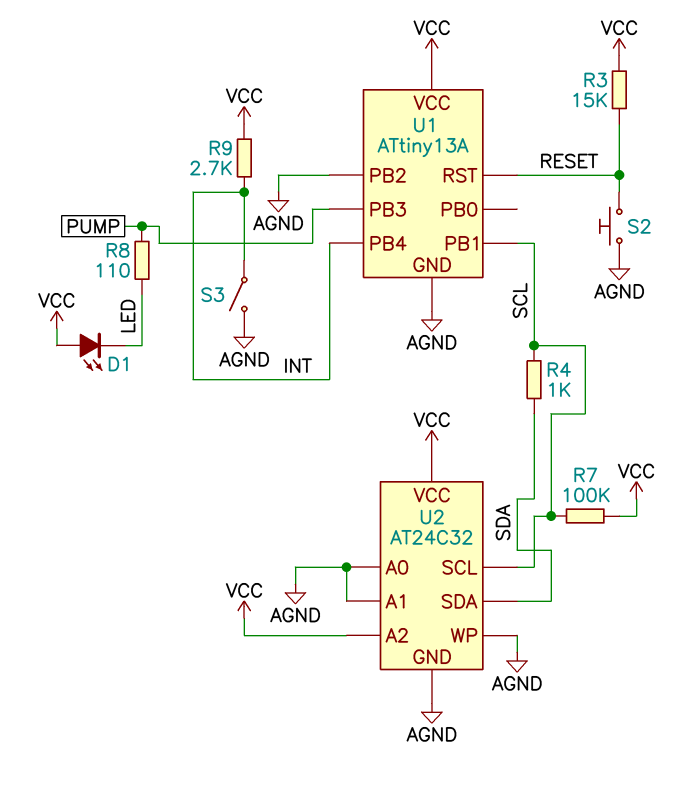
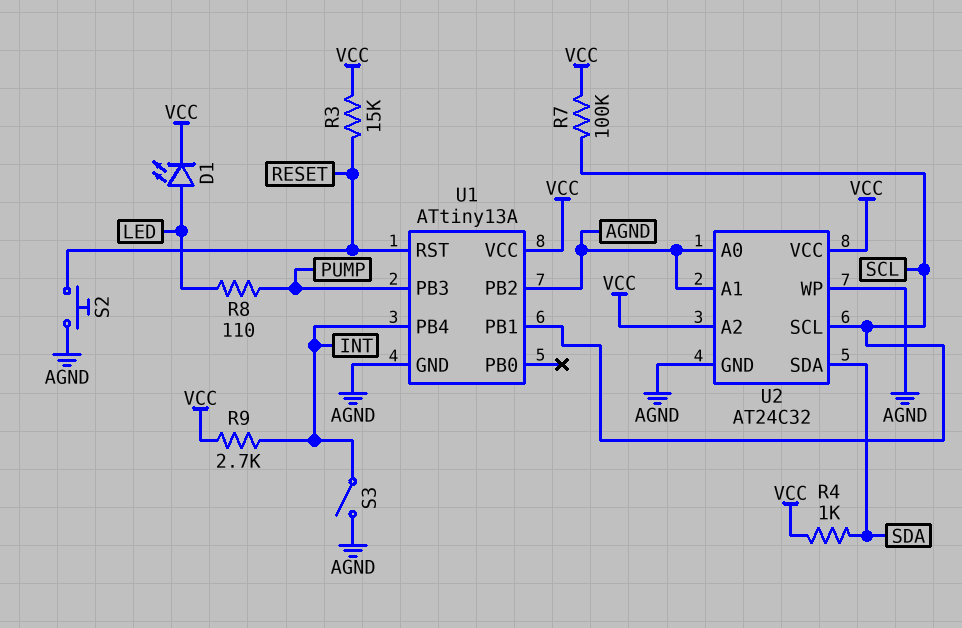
D1: LED (A VCC, K LED) -> LED (A LED, K VCC)
R4: 1k (SCL, SDA) -> 1k (SDA, VCC)

